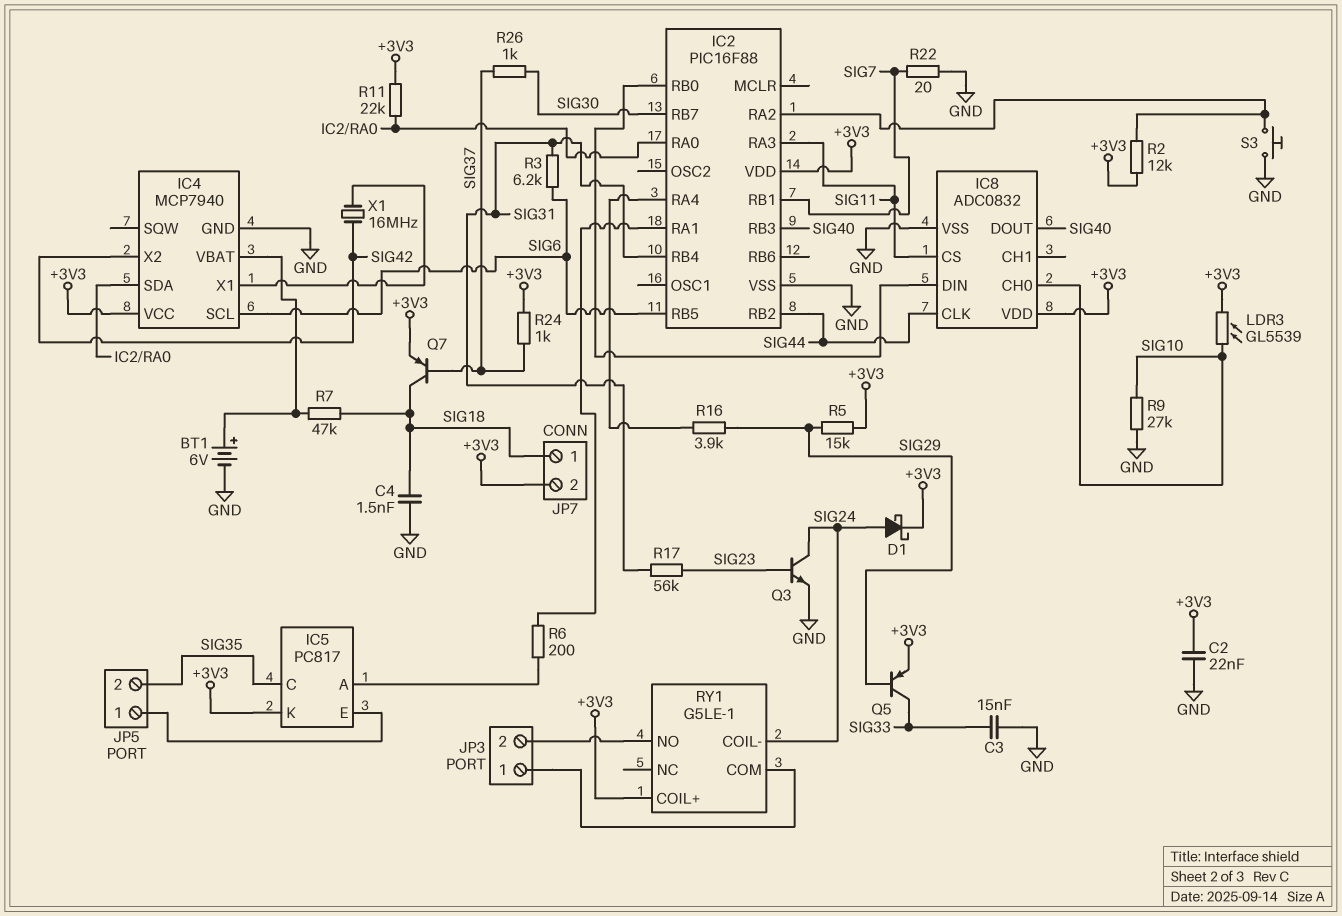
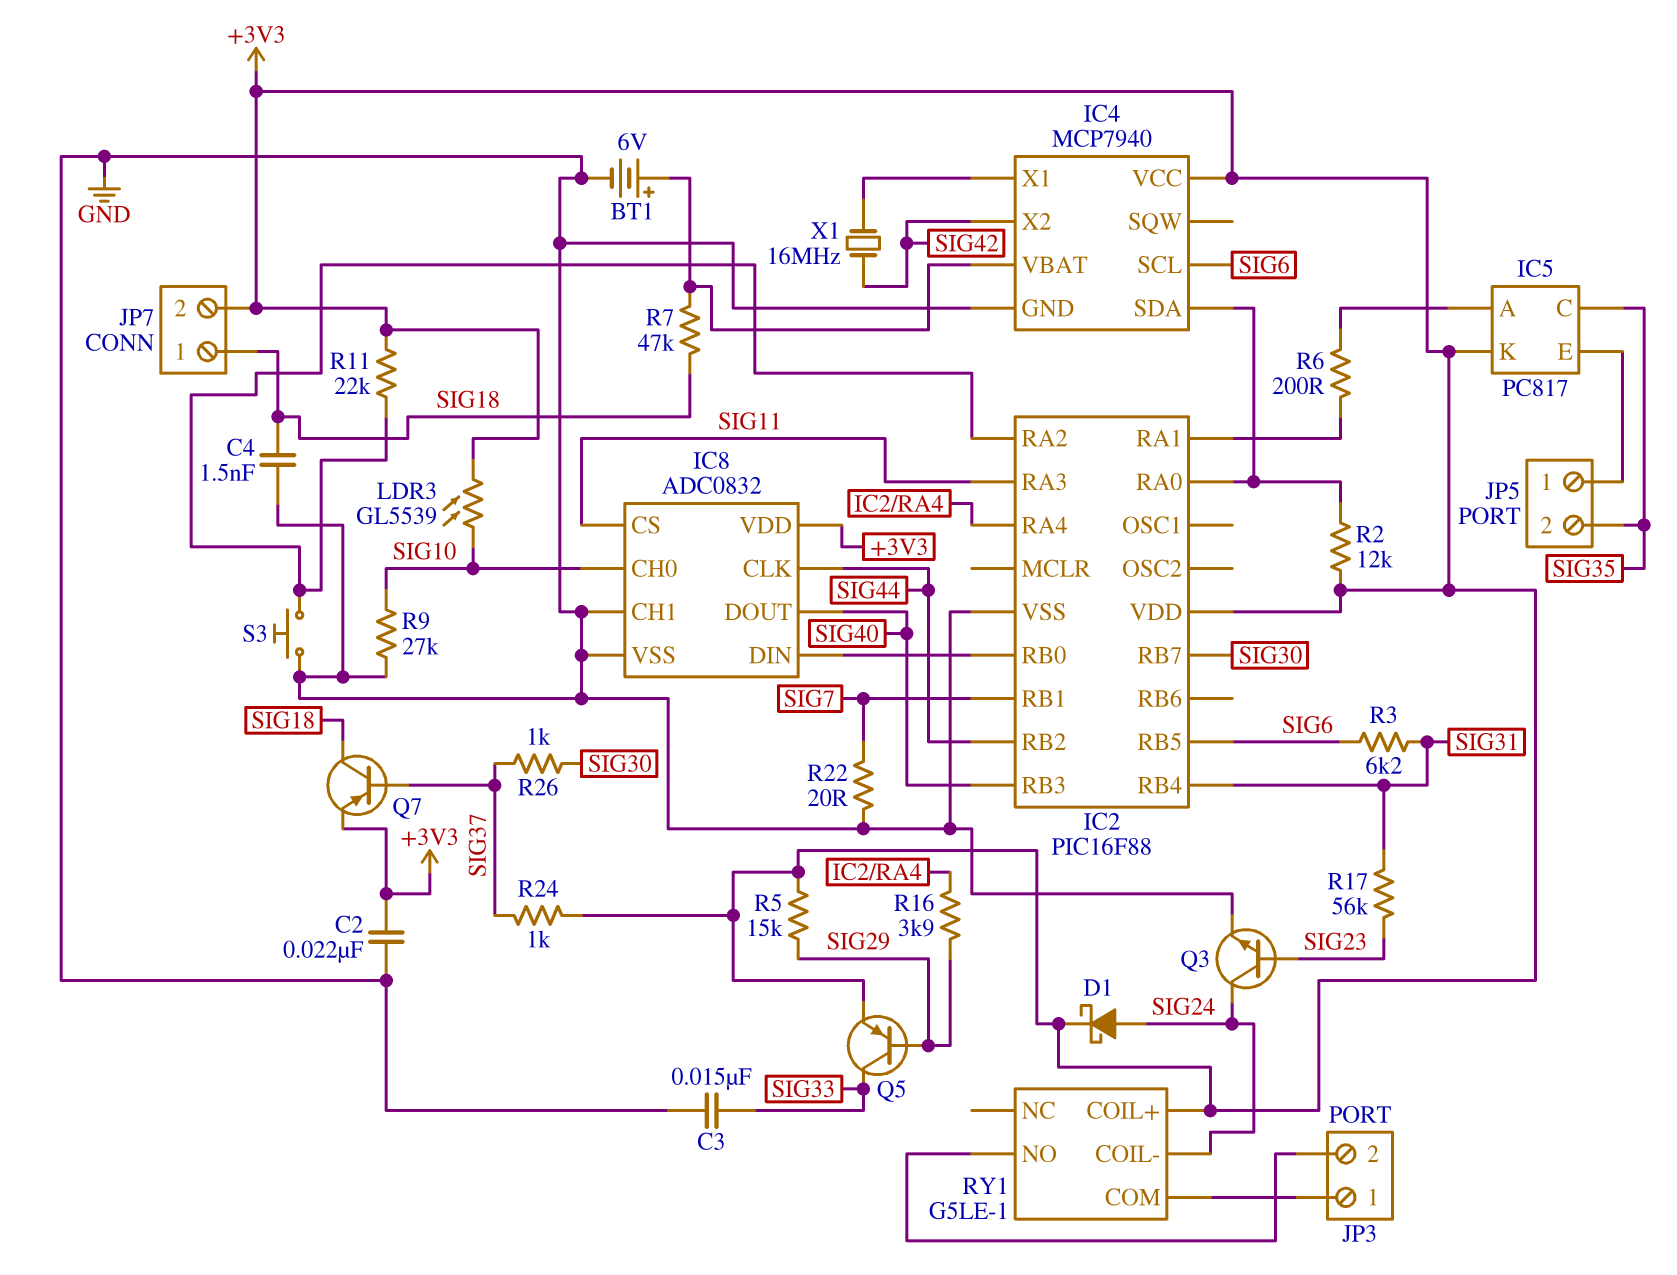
IC8 pin CH1: none -> GND
R2: 12k (+3V3, IC2/RA2) -> 12k (+3V3, IC2/RA0)
R11: 22k (+3V3, IC2/RA0) -> 22k (+3V3, IC2/RA2)

